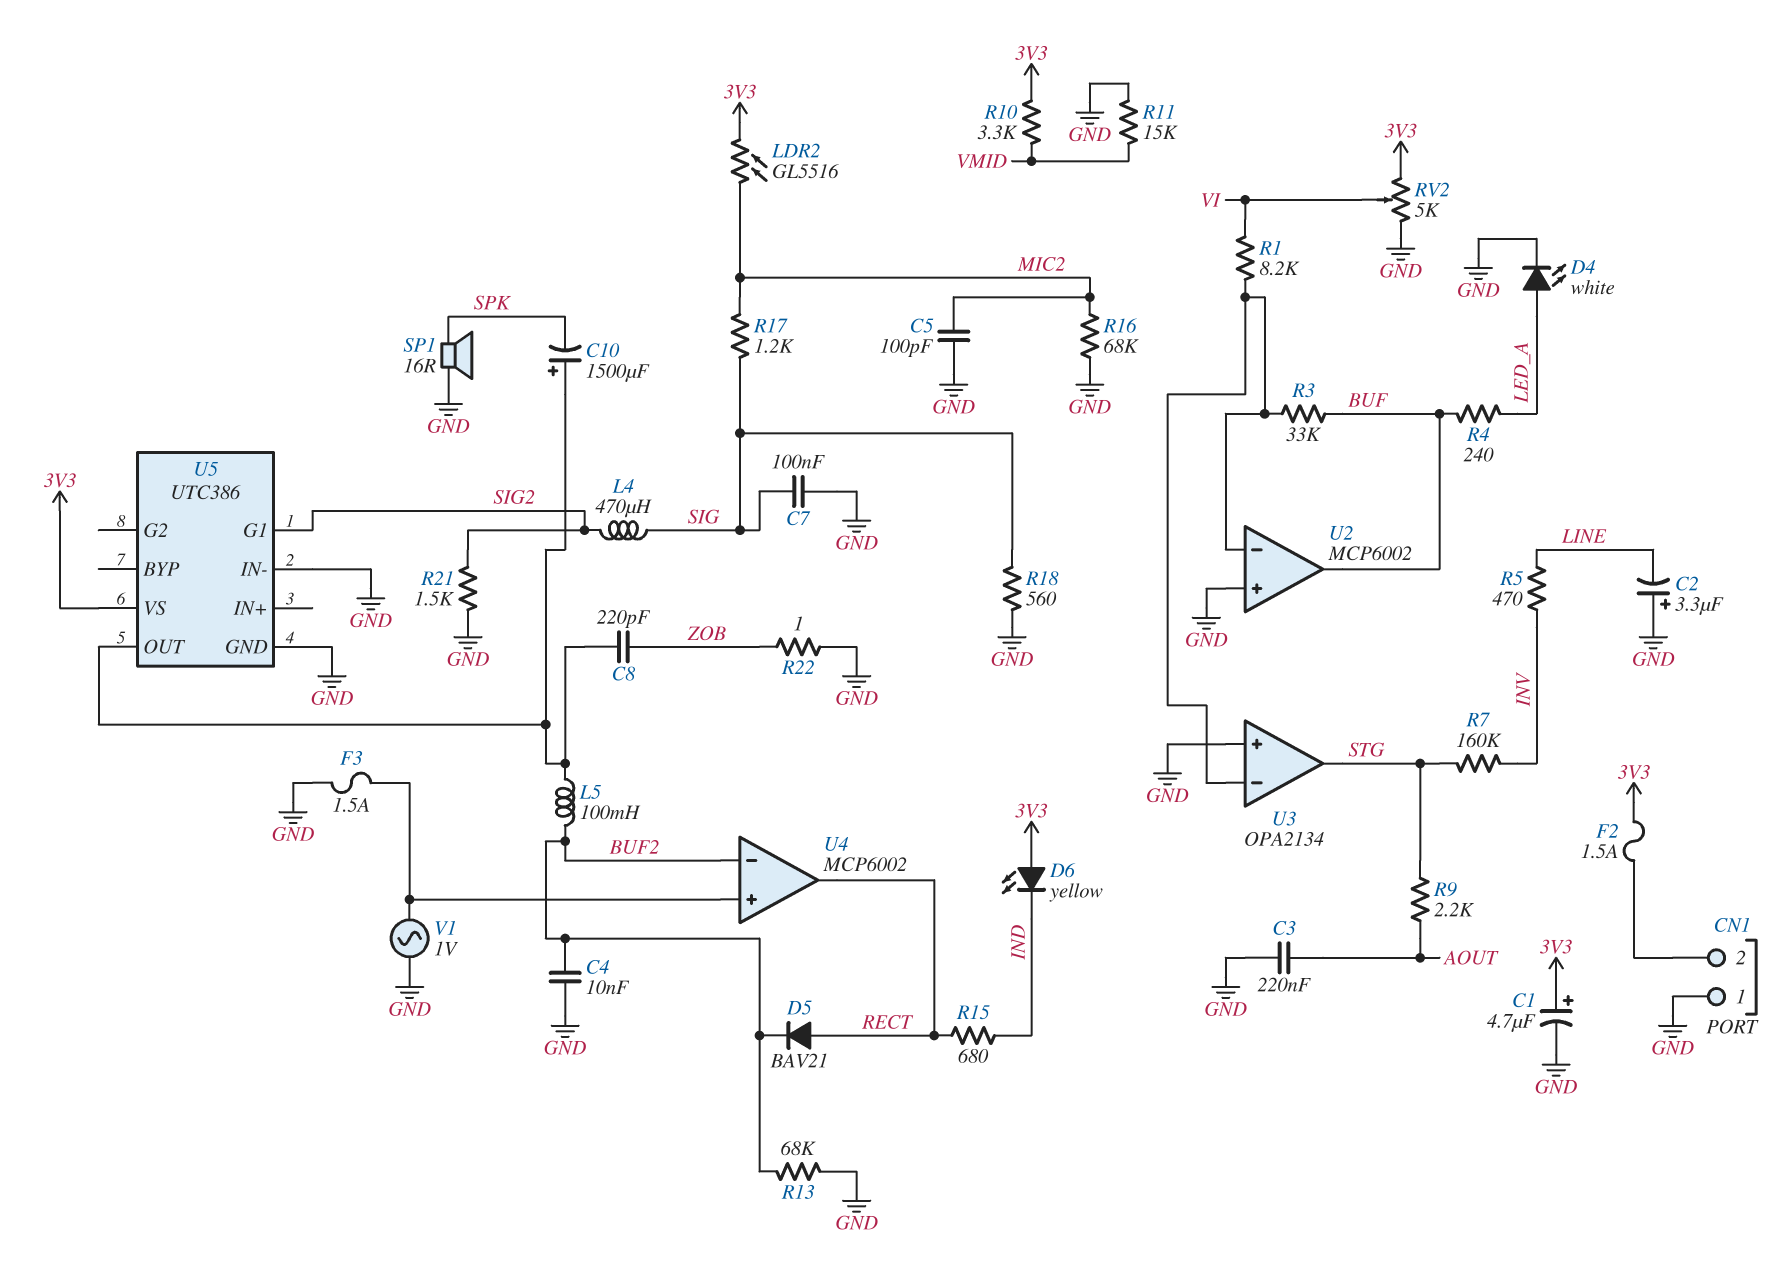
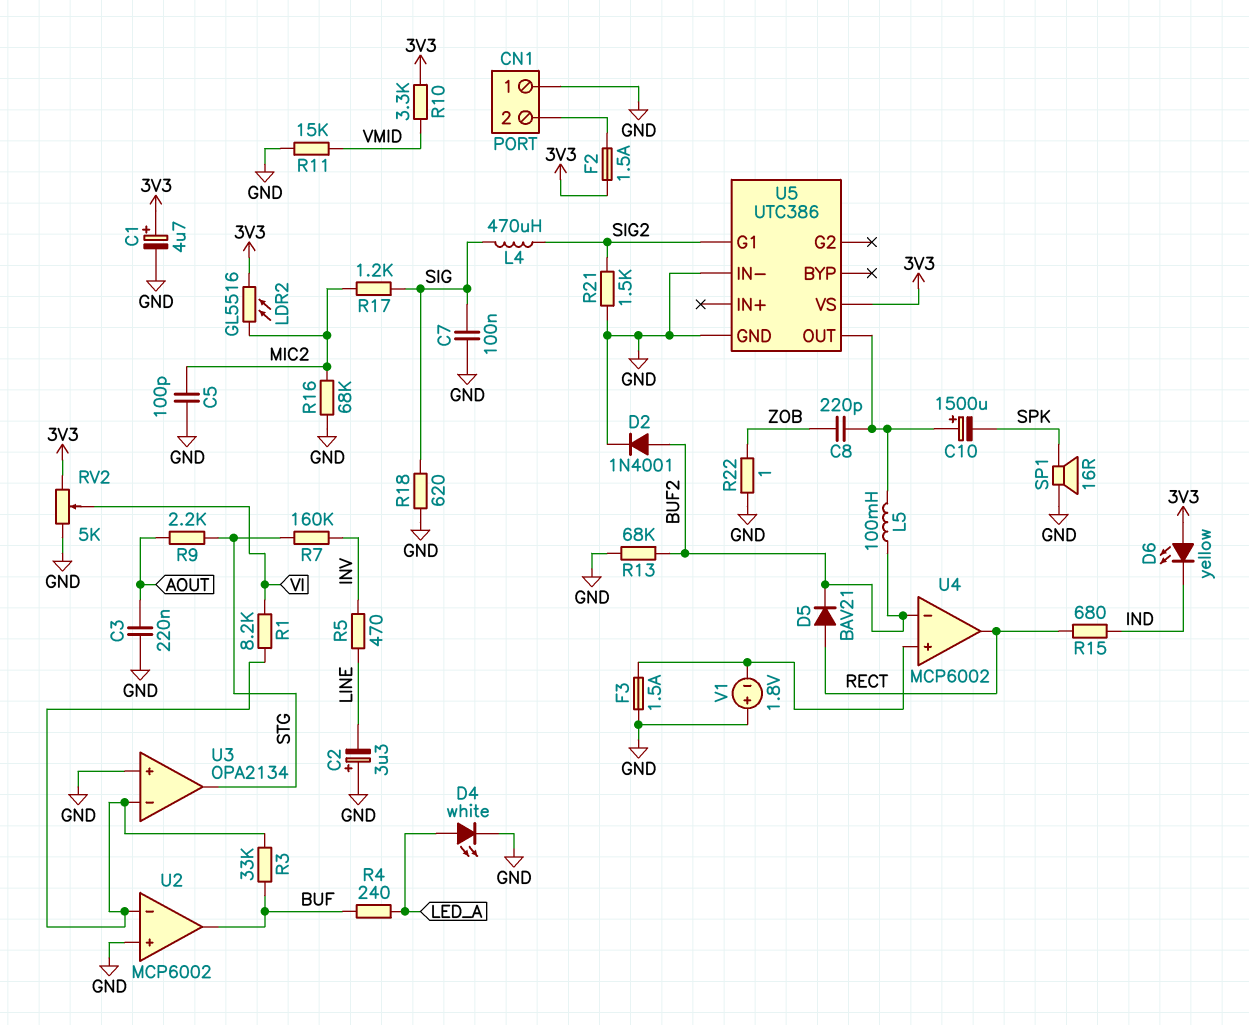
C4: 10nF (BUF2, GND) -> none
D2: none -> diode 1N4001 (A BUF2, K GND)
R18: 560 (GND, SIG) -> 620 (GND, SIG)
V1: AC 1V (GND, U4/in+) -> 1.8V (plus GND, minus U4/in+)

